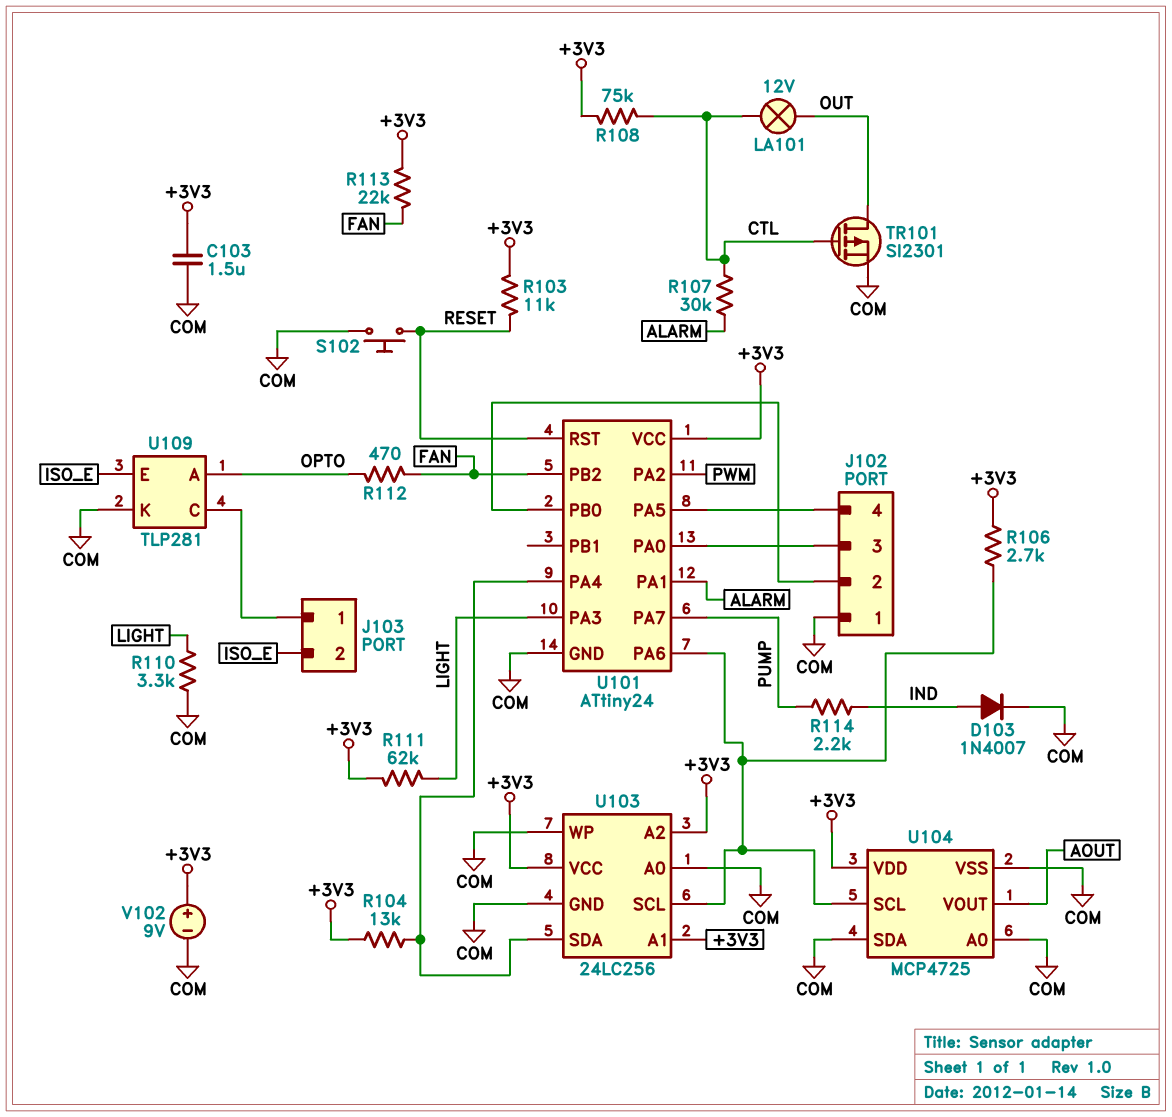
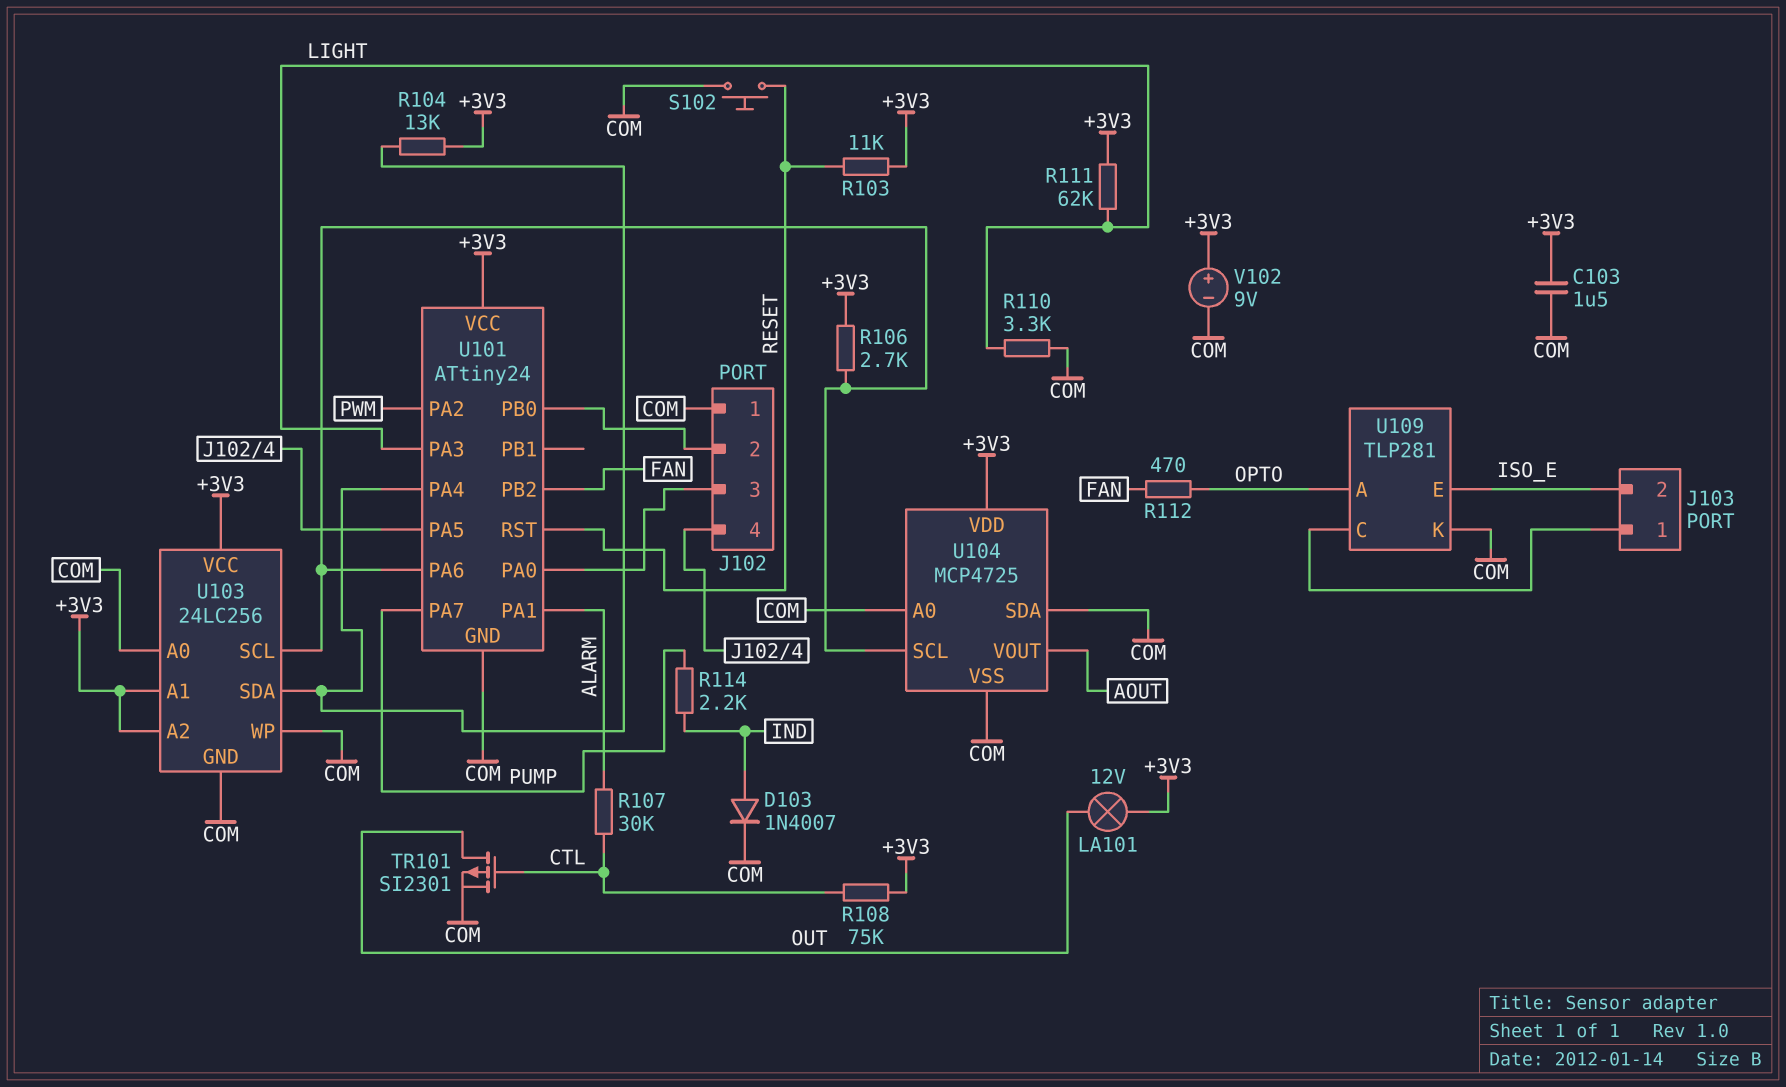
LA101: lamp 12V (CTL, OUT) -> lamp 12V (+3V3, OUT)
R113: 22k (+3V3, FAN) -> none

